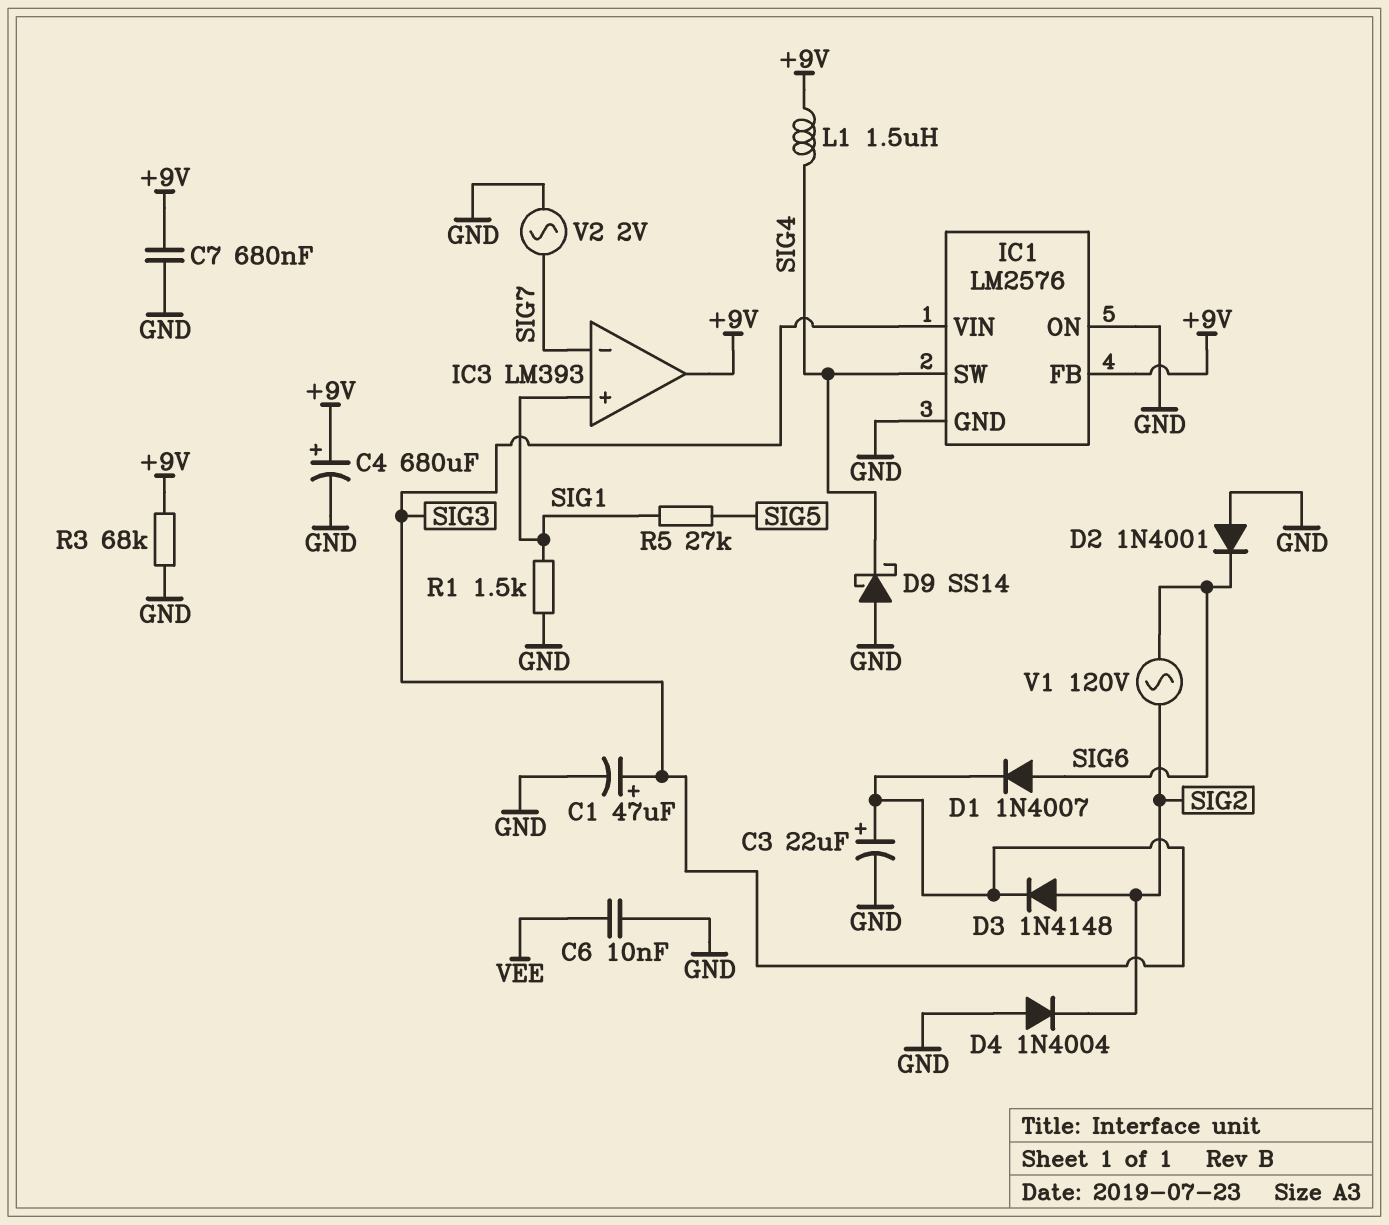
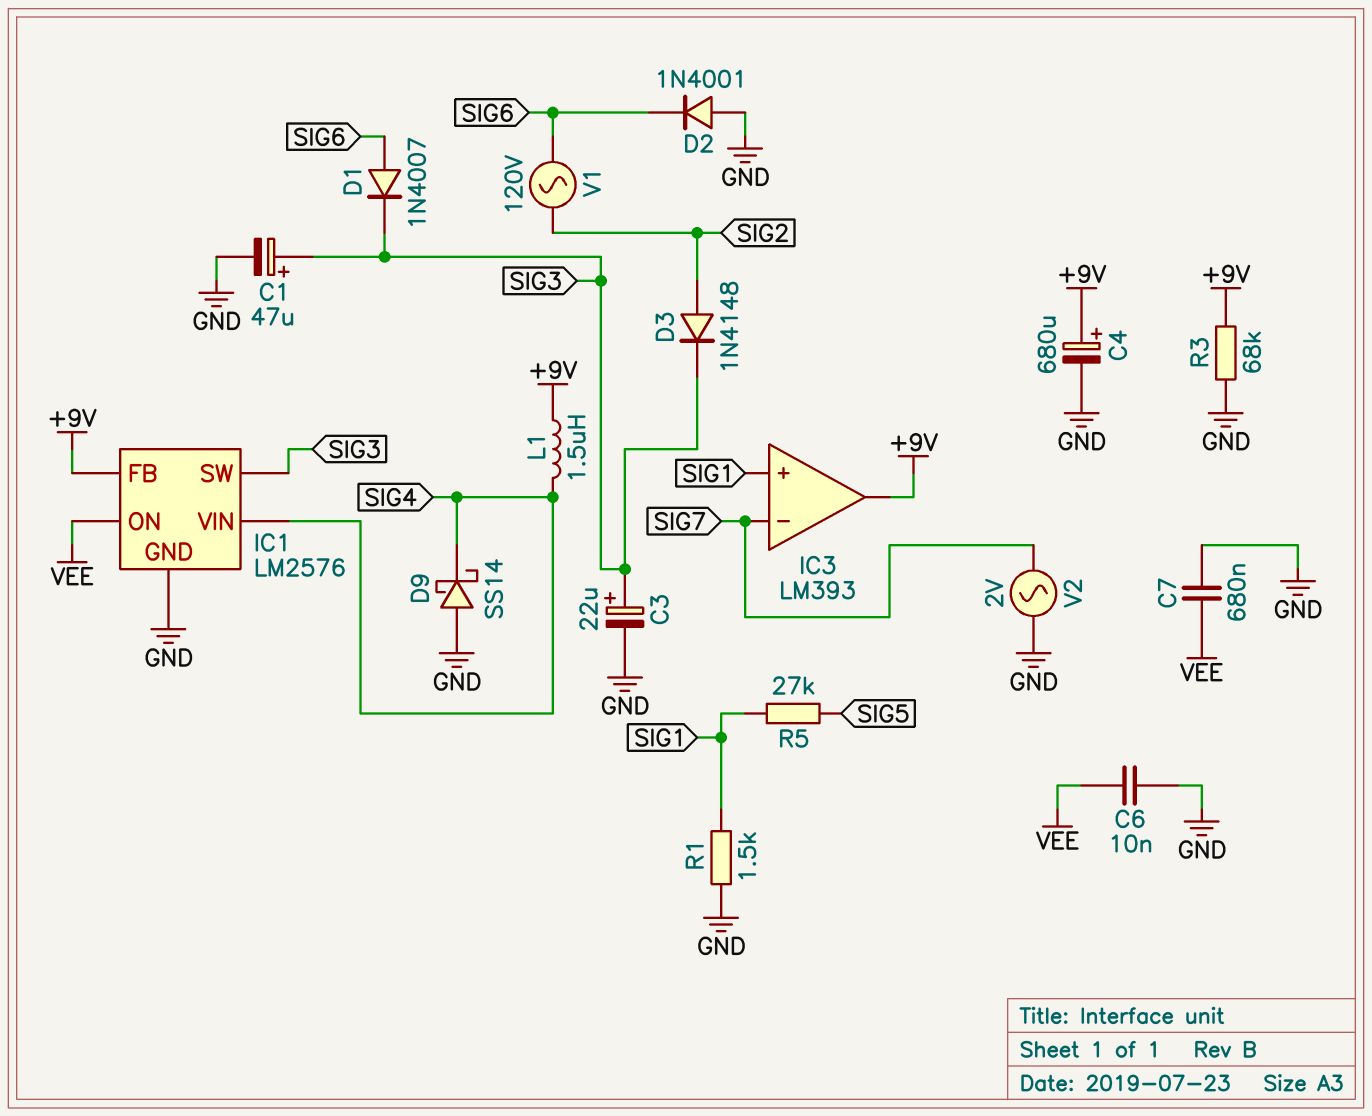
C7: 680nF (+9V, GND) -> 680nF (GND, VEE)
D4: diode 1N4004 (A GND, K SIG2) -> none
IC1 pin ON: GND -> VEE
IC1 pin SW: SIG4 -> SIG3
IC1 pin VIN: SIG3 -> SIG4

